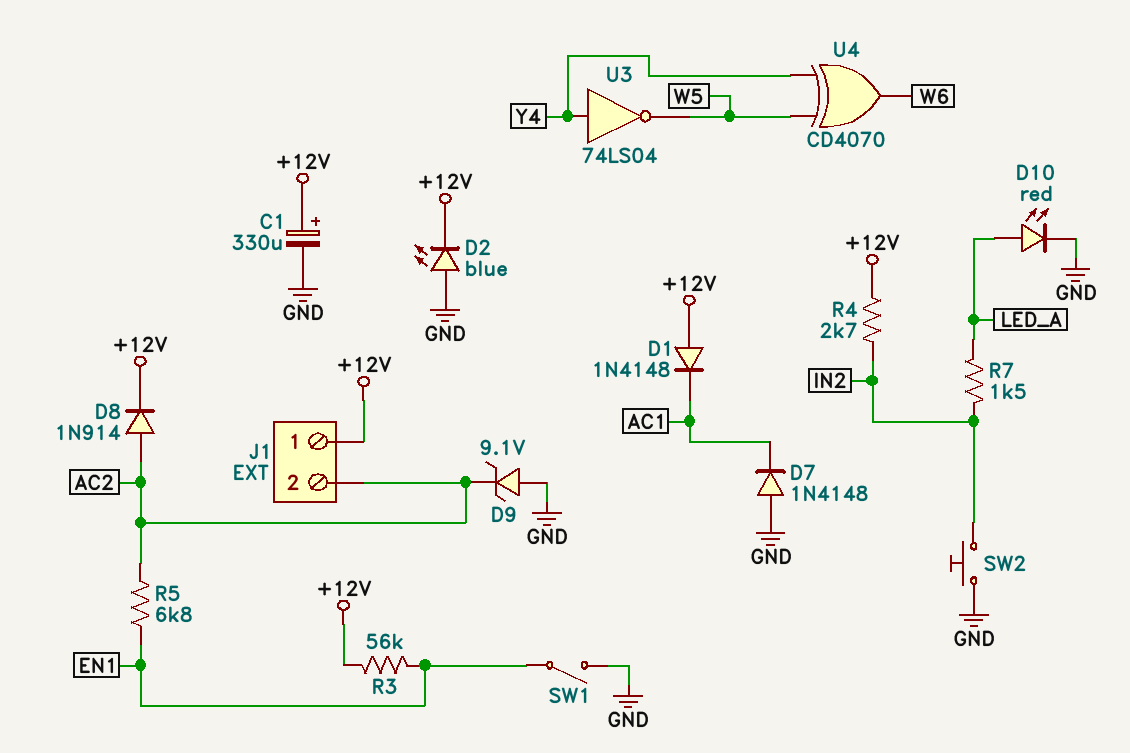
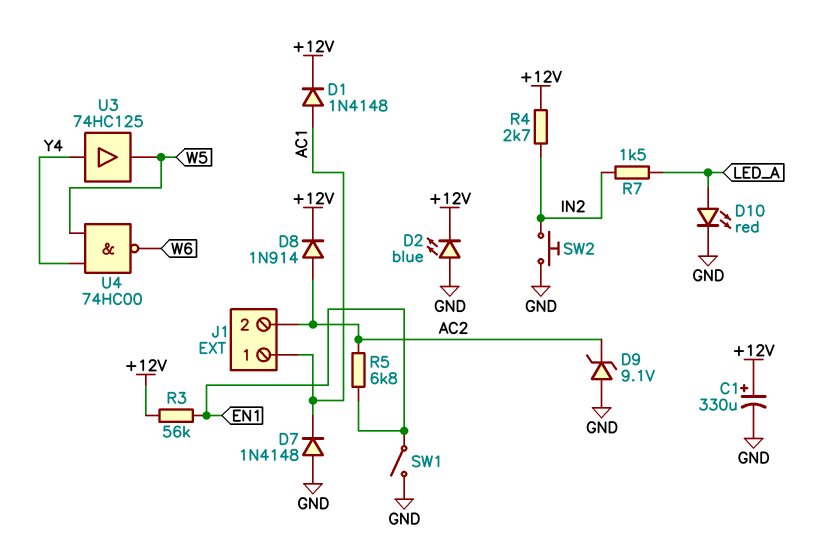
D1: diode 1N4148 (A +12V, K AC1) -> diode 1N4148 (A AC1, K +12V)
J1 pin 1: +12V -> AC1
U3: NOT 74LS04 (in Y4, out W5) -> buffer 74HC125 (in Y4, out W5)
U4: XOR CD4070 (in W5, in Y4, out W6) -> NAND 74HC00 (in W5, in Y4, out W6)

